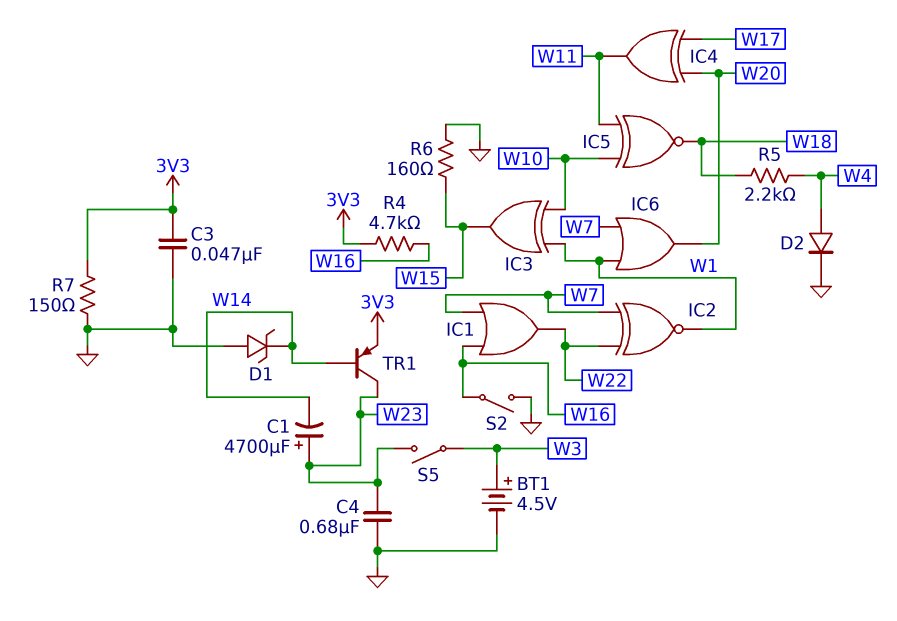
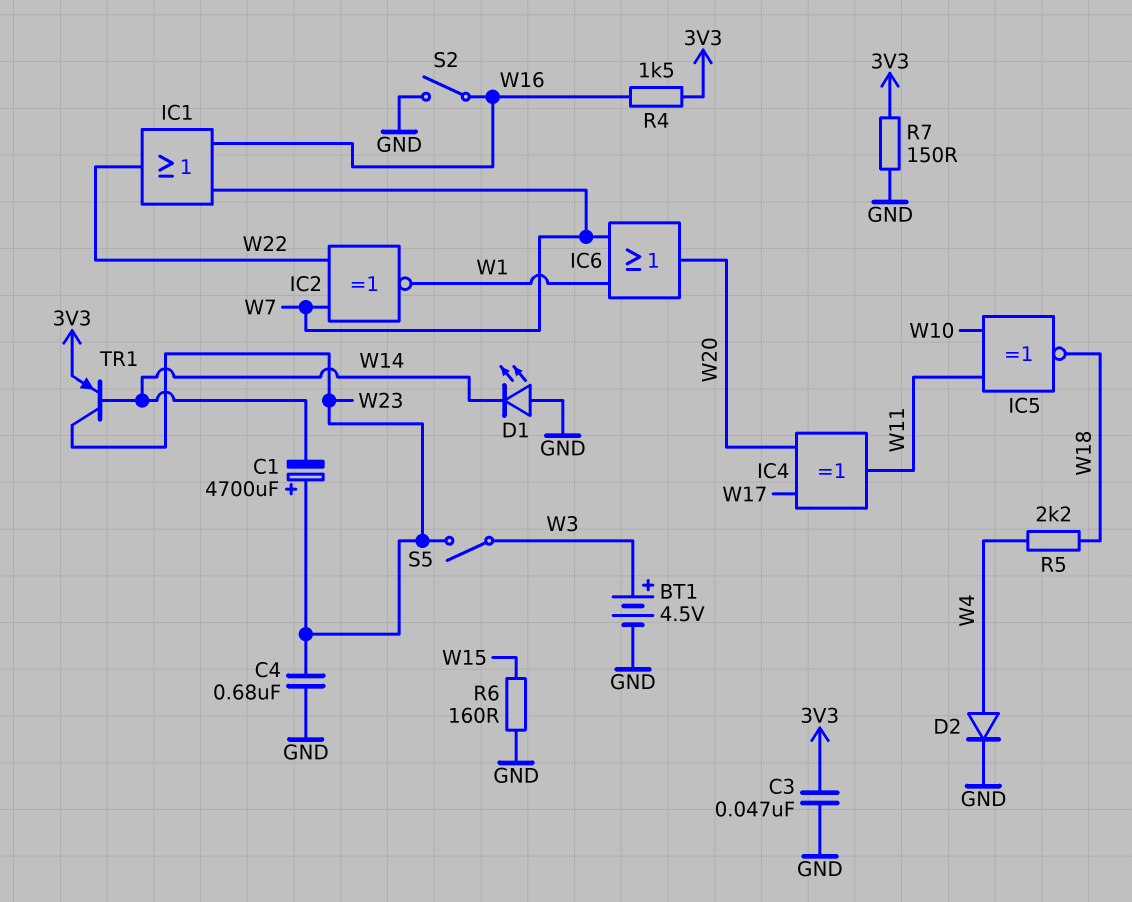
D1: zener (A GND, K W14) -> LED (A GND, K W14)
IC3: XOR (in W1, in W10, out W15) -> none
R4: 4.7k (3V3, W16) -> 1.5k (3V3, W16)

